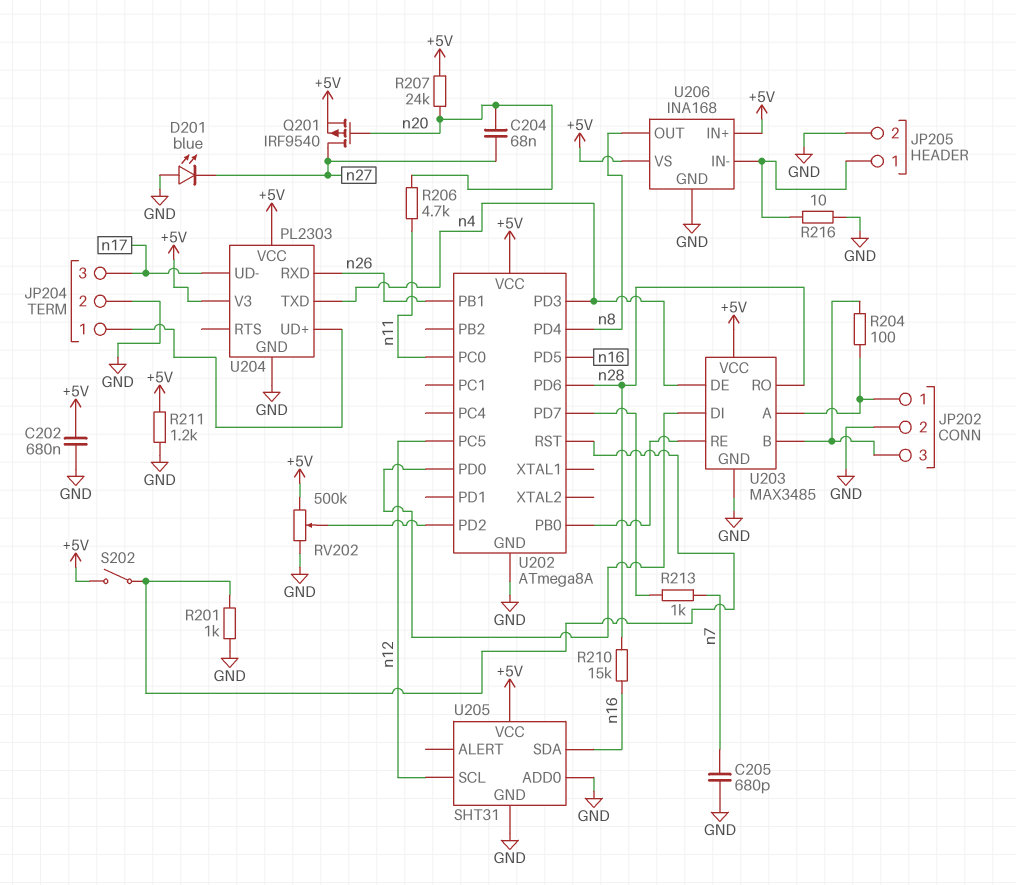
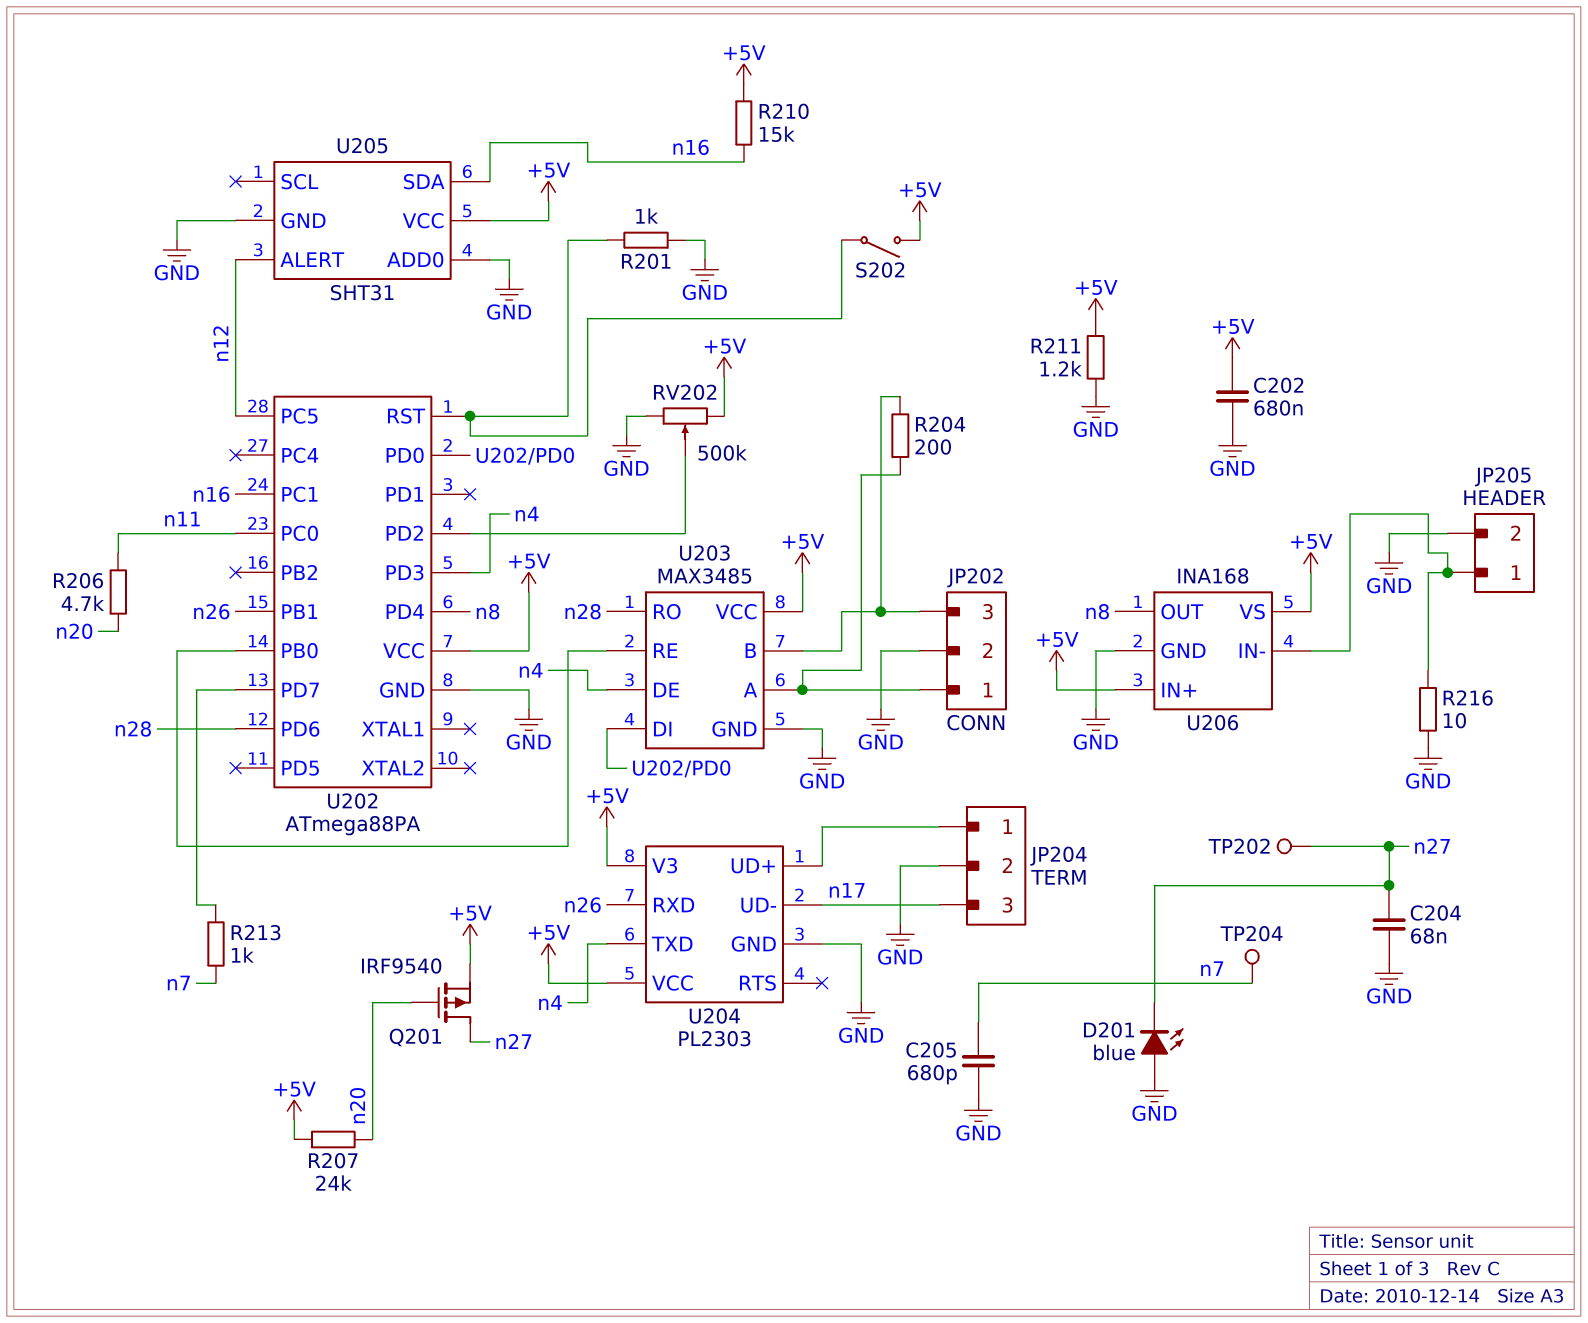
C204: 68nF (n20, n27) -> 68nF (GND, n27)
R204: 100 (JP202/1, JP202/3) -> 200 (JP202/1, JP202/3)
R210: 15k (n16, n28) -> 15k (+5V, n16)
TP202: none -> test point (n27)
TP204: none -> test point (n7)
U202: ATmega8A -> ATmega88PA
U202 pin PC1: none -> n16
U202 pin PD5: n16 -> none
U205 pin ALERT: none -> n12
U205 pin SCL: n12 -> none

